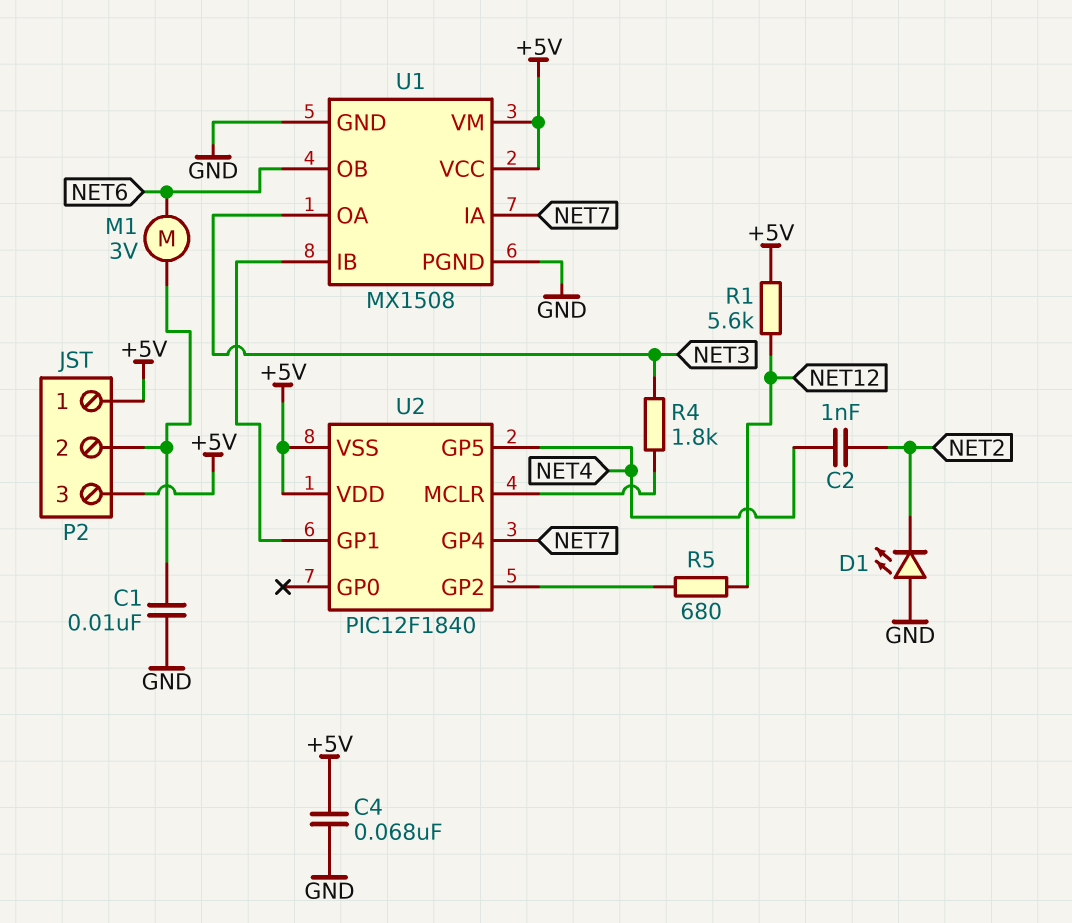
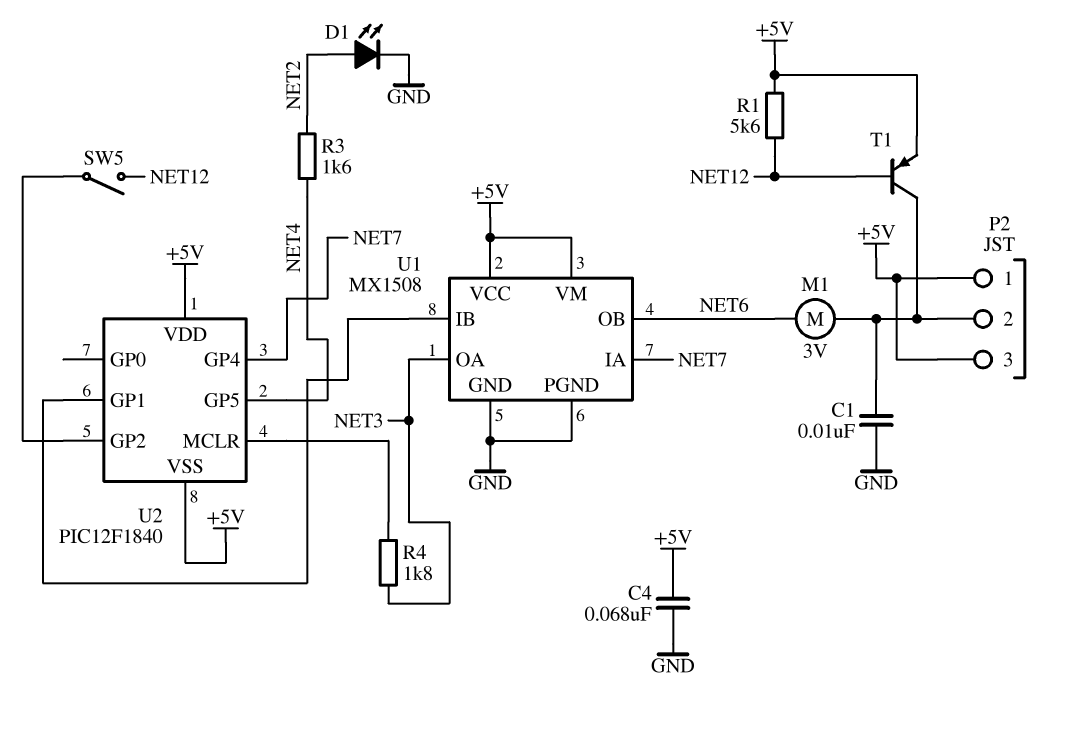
C2: 1nF (NET2, NET4) -> none
D1: LED (A GND, K NET2) -> LED (A NET2, K GND)
R3: none -> 1.6k (NET2, NET4)
R5: 680 (NET12, U2/GP2) -> none
SW5: none -> switch (NET12, U2/GP2)
T1: none -> PNP (B NET12, C P2/2, E +5V)

